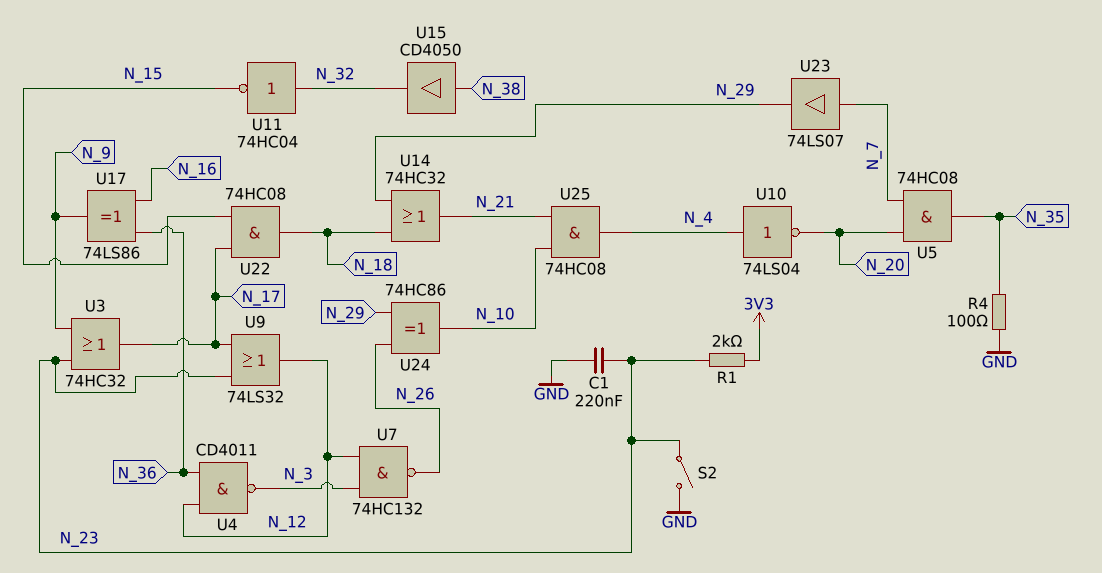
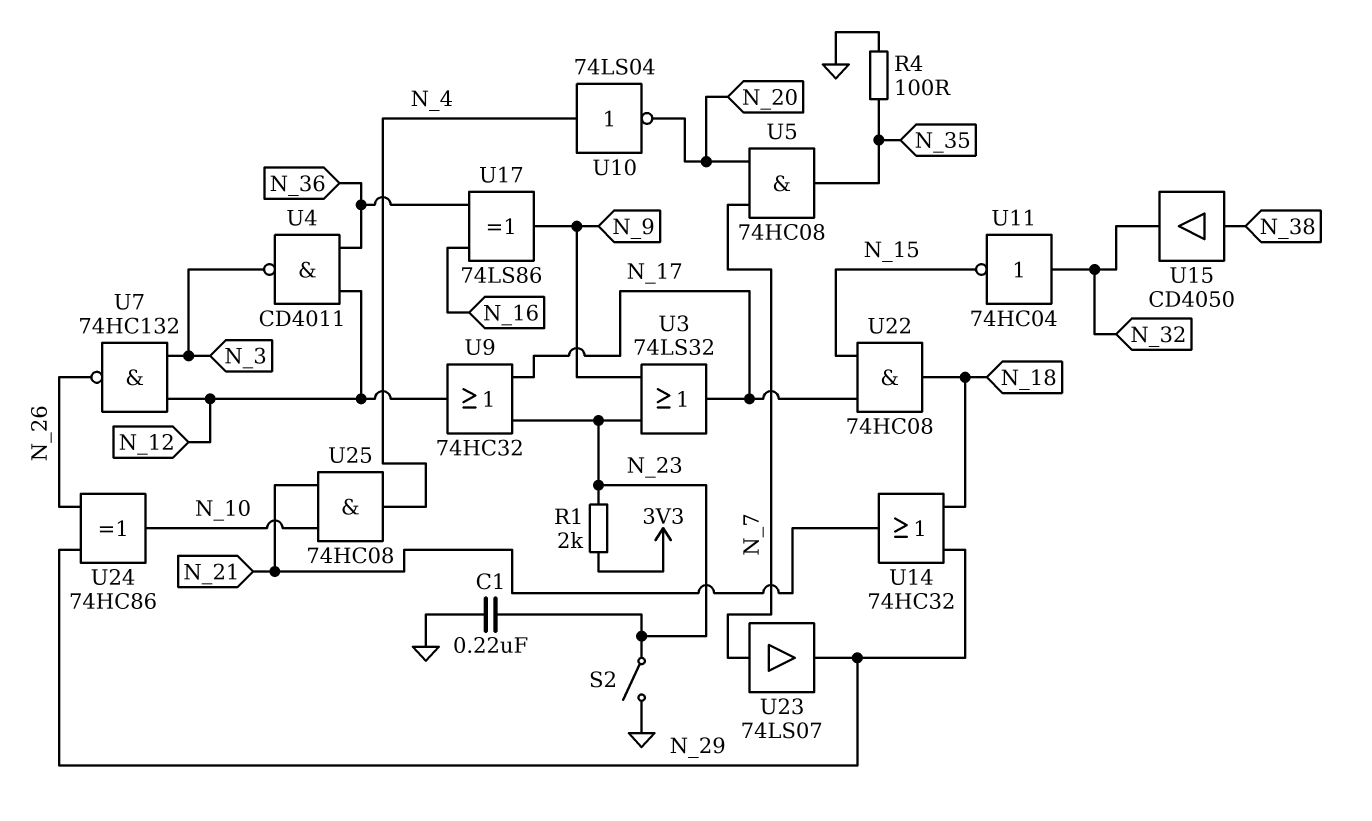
U3: OR 74HC32 (in N_9, in N_23, out N_17) -> OR 74LS32 (in N_9, in N_23, out N_17)
U9: OR 74LS32 (in N_17, in N_23, out N_12) -> OR 74HC32 (in N_17, in N_23, out N_12)

